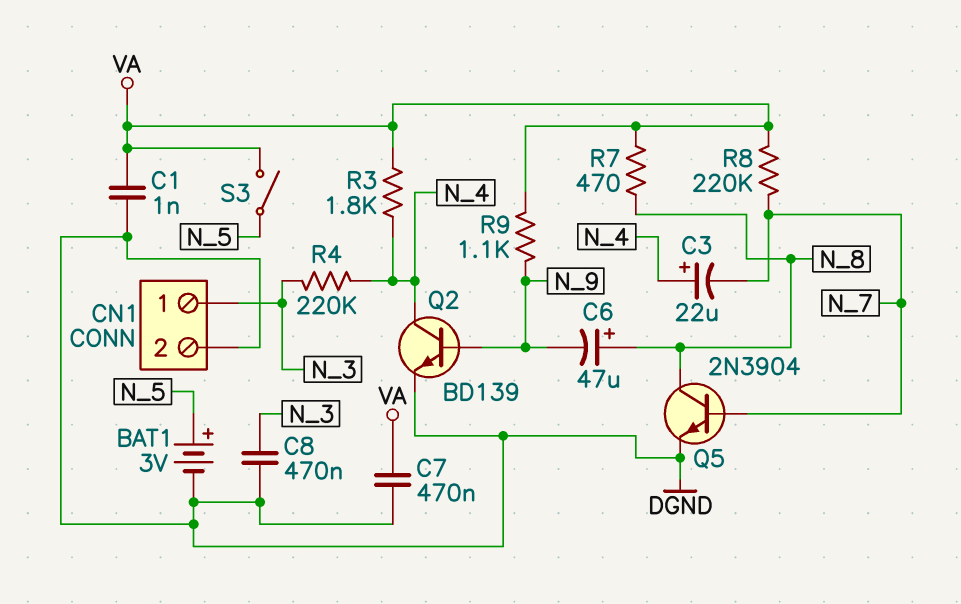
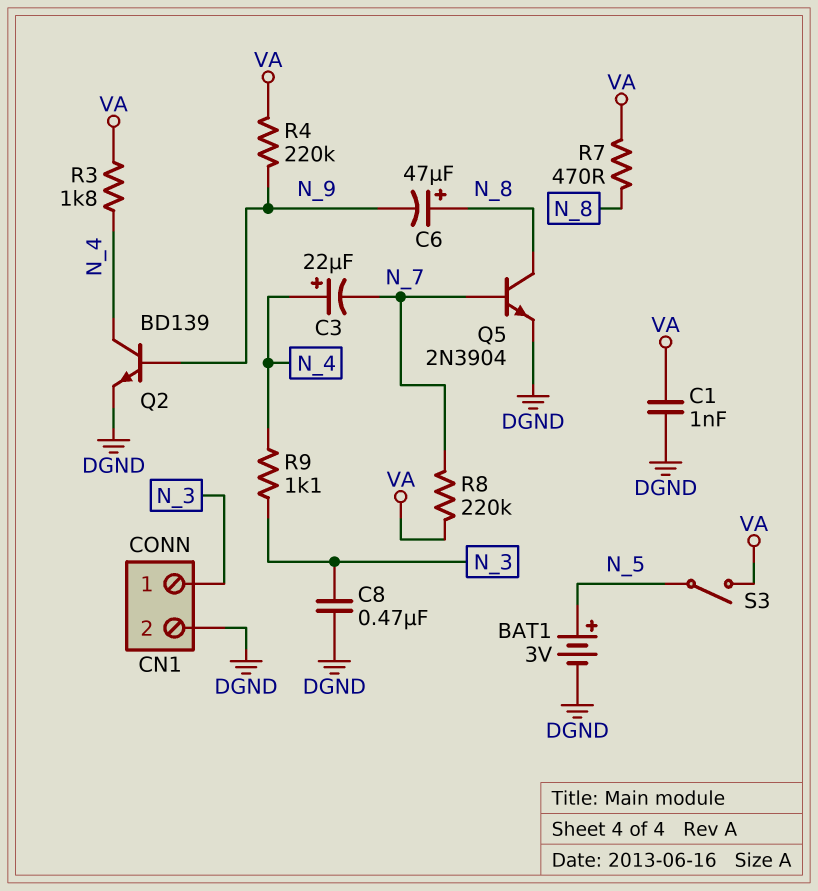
C7: 470nF (DGND, VA) -> none
R4: 220k (N_3, N_4) -> 220k (N_9, VA)
R9: 1.1k (N_9, VA) -> 1.1k (N_3, N_4)

